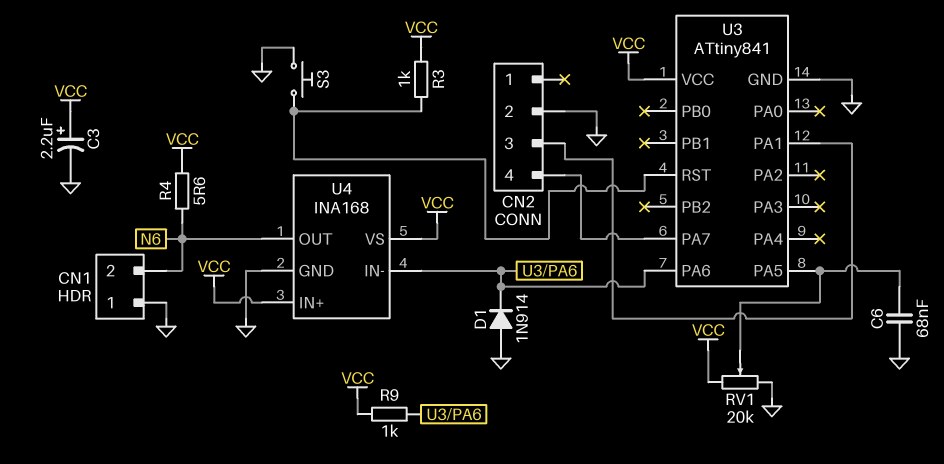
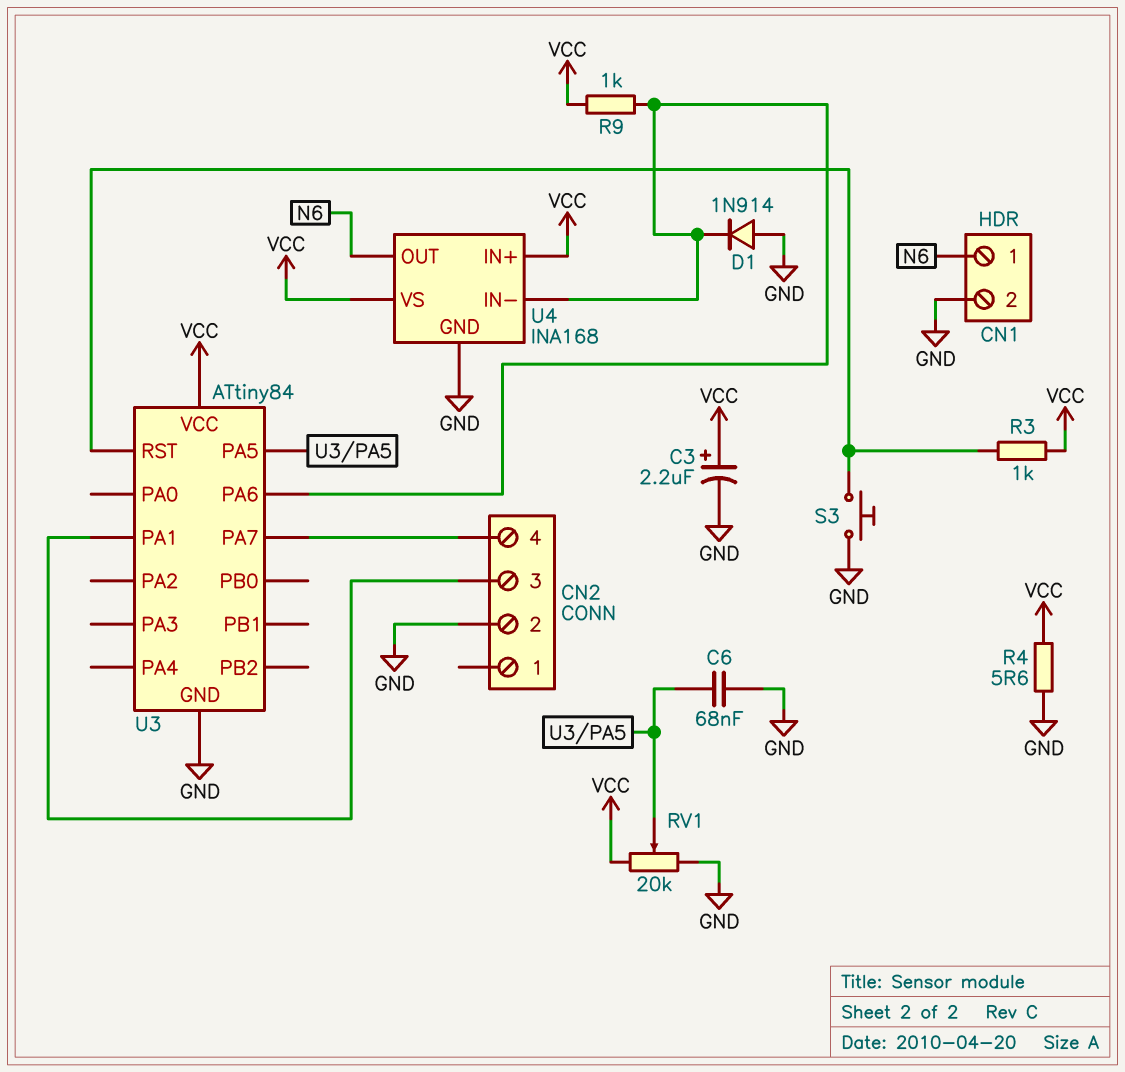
CN1 pin 1: GND -> N6
CN1 pin 2: N6 -> GND
R4: 5.6 (N6, VCC) -> 5.6 (GND, VCC)
U3: ATtiny841 -> ATtiny84

